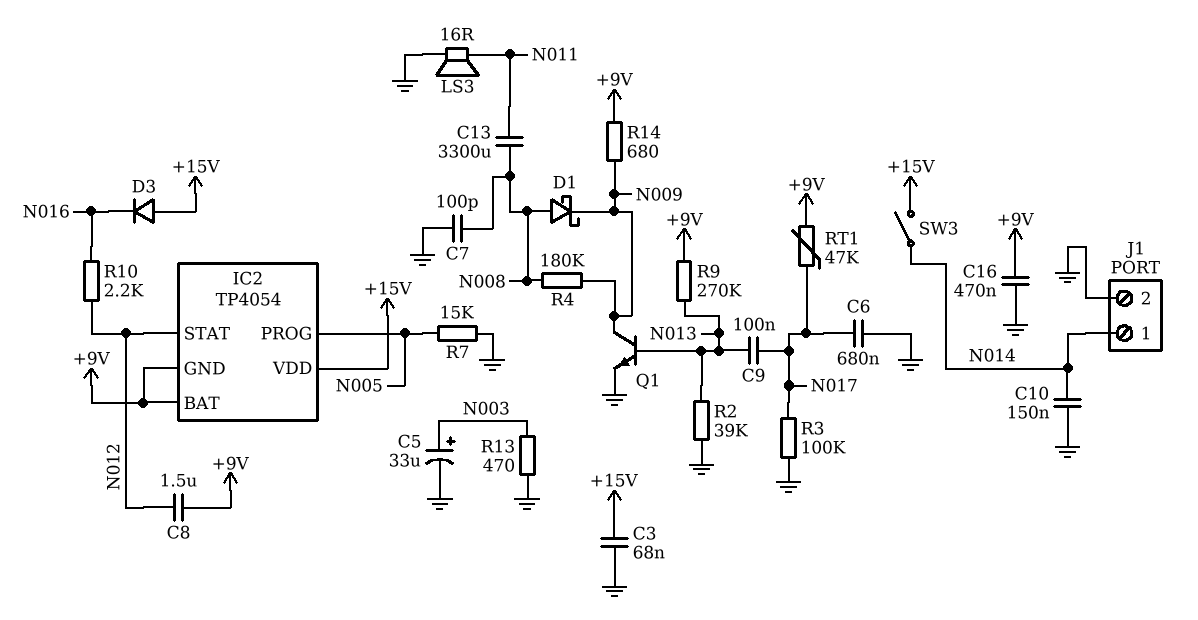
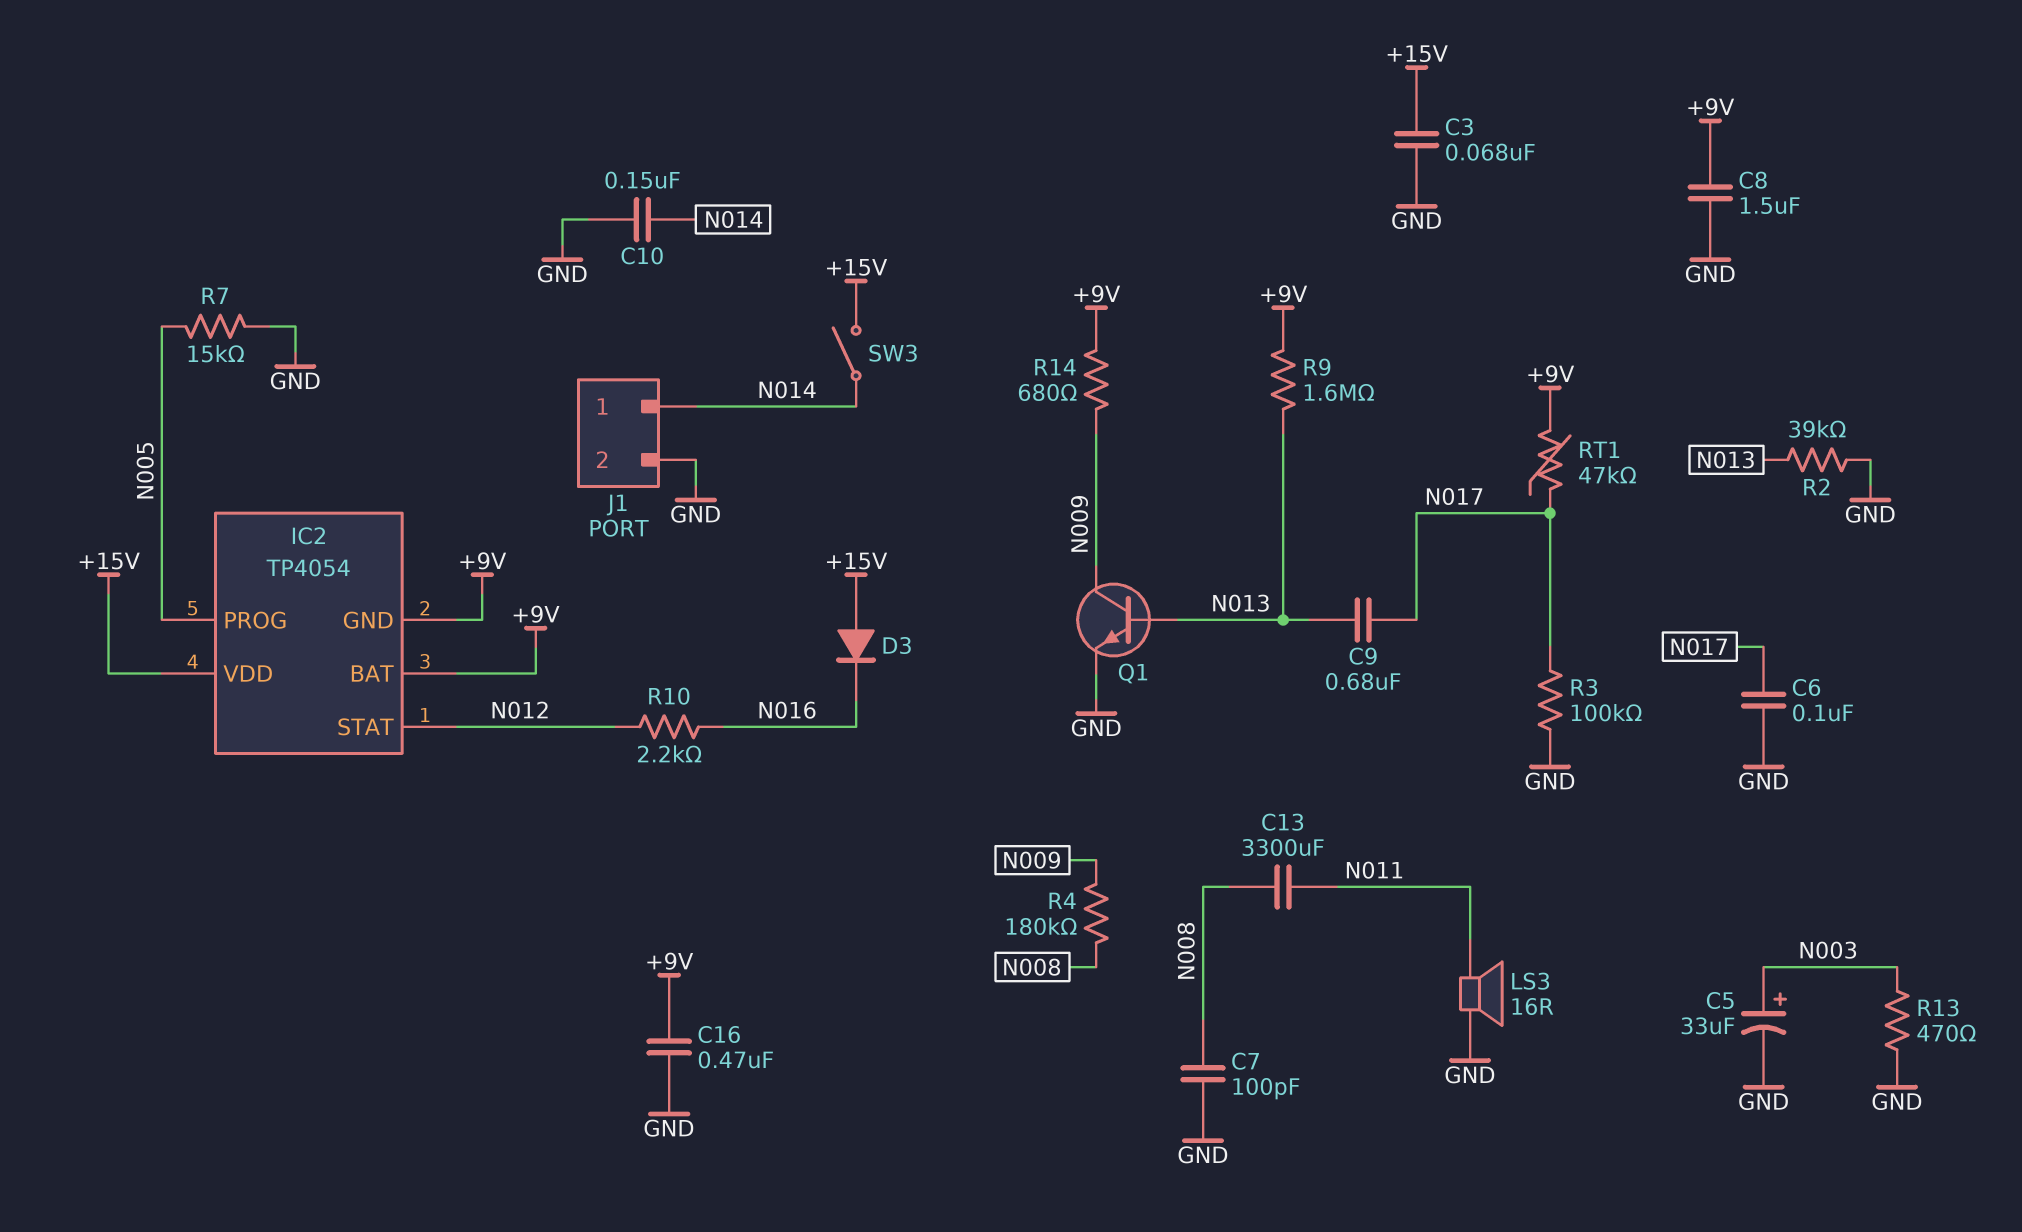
C6: 680nF (GND, N017) -> 100nF (GND, N017)
C8: 1.5uF (+9V, N012) -> 1.5uF (+9V, GND)
C9: 100nF (N013, N017) -> 680nF (N013, N017)
D1: schottky (A N008, K N009) -> none
R9: 270k (+9V, N013) -> 1.6M (+9V, N013)

